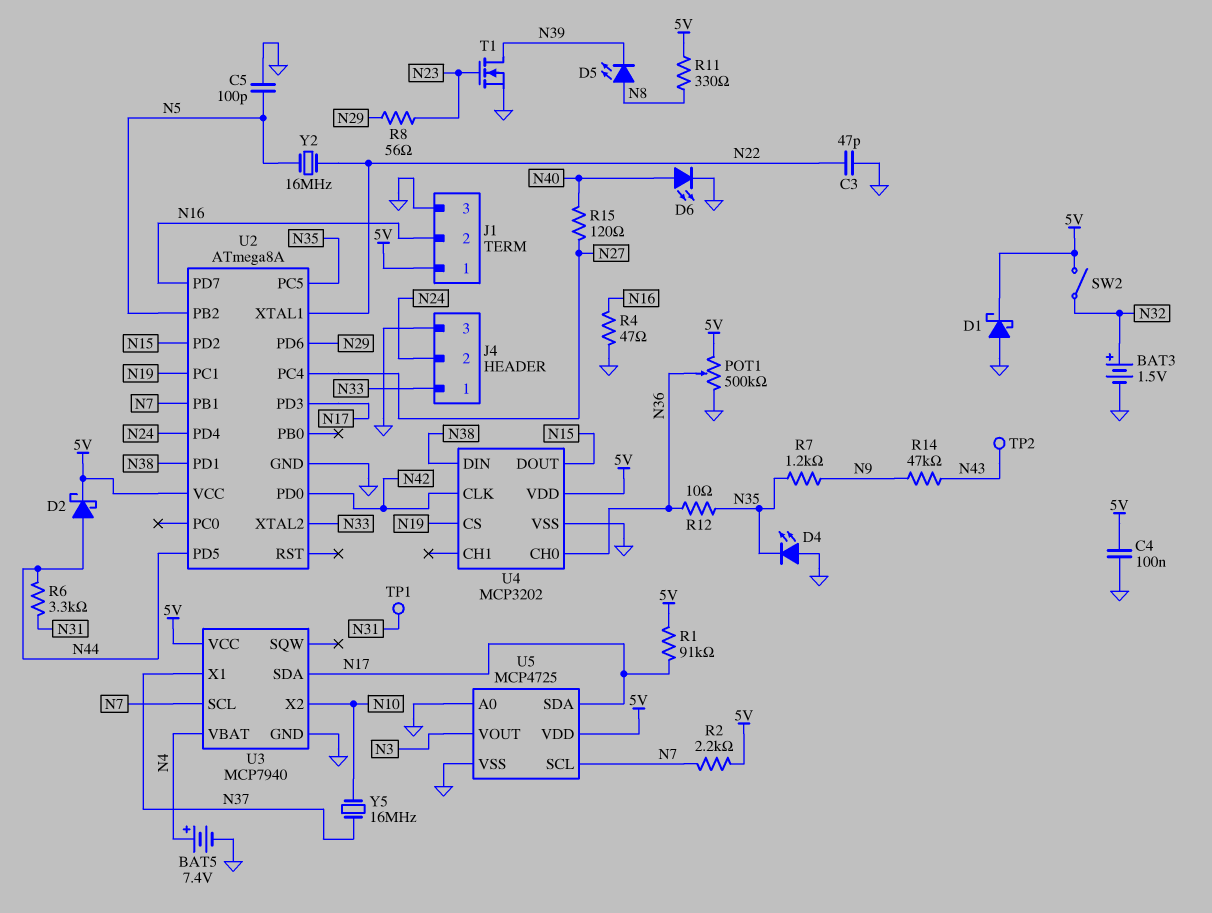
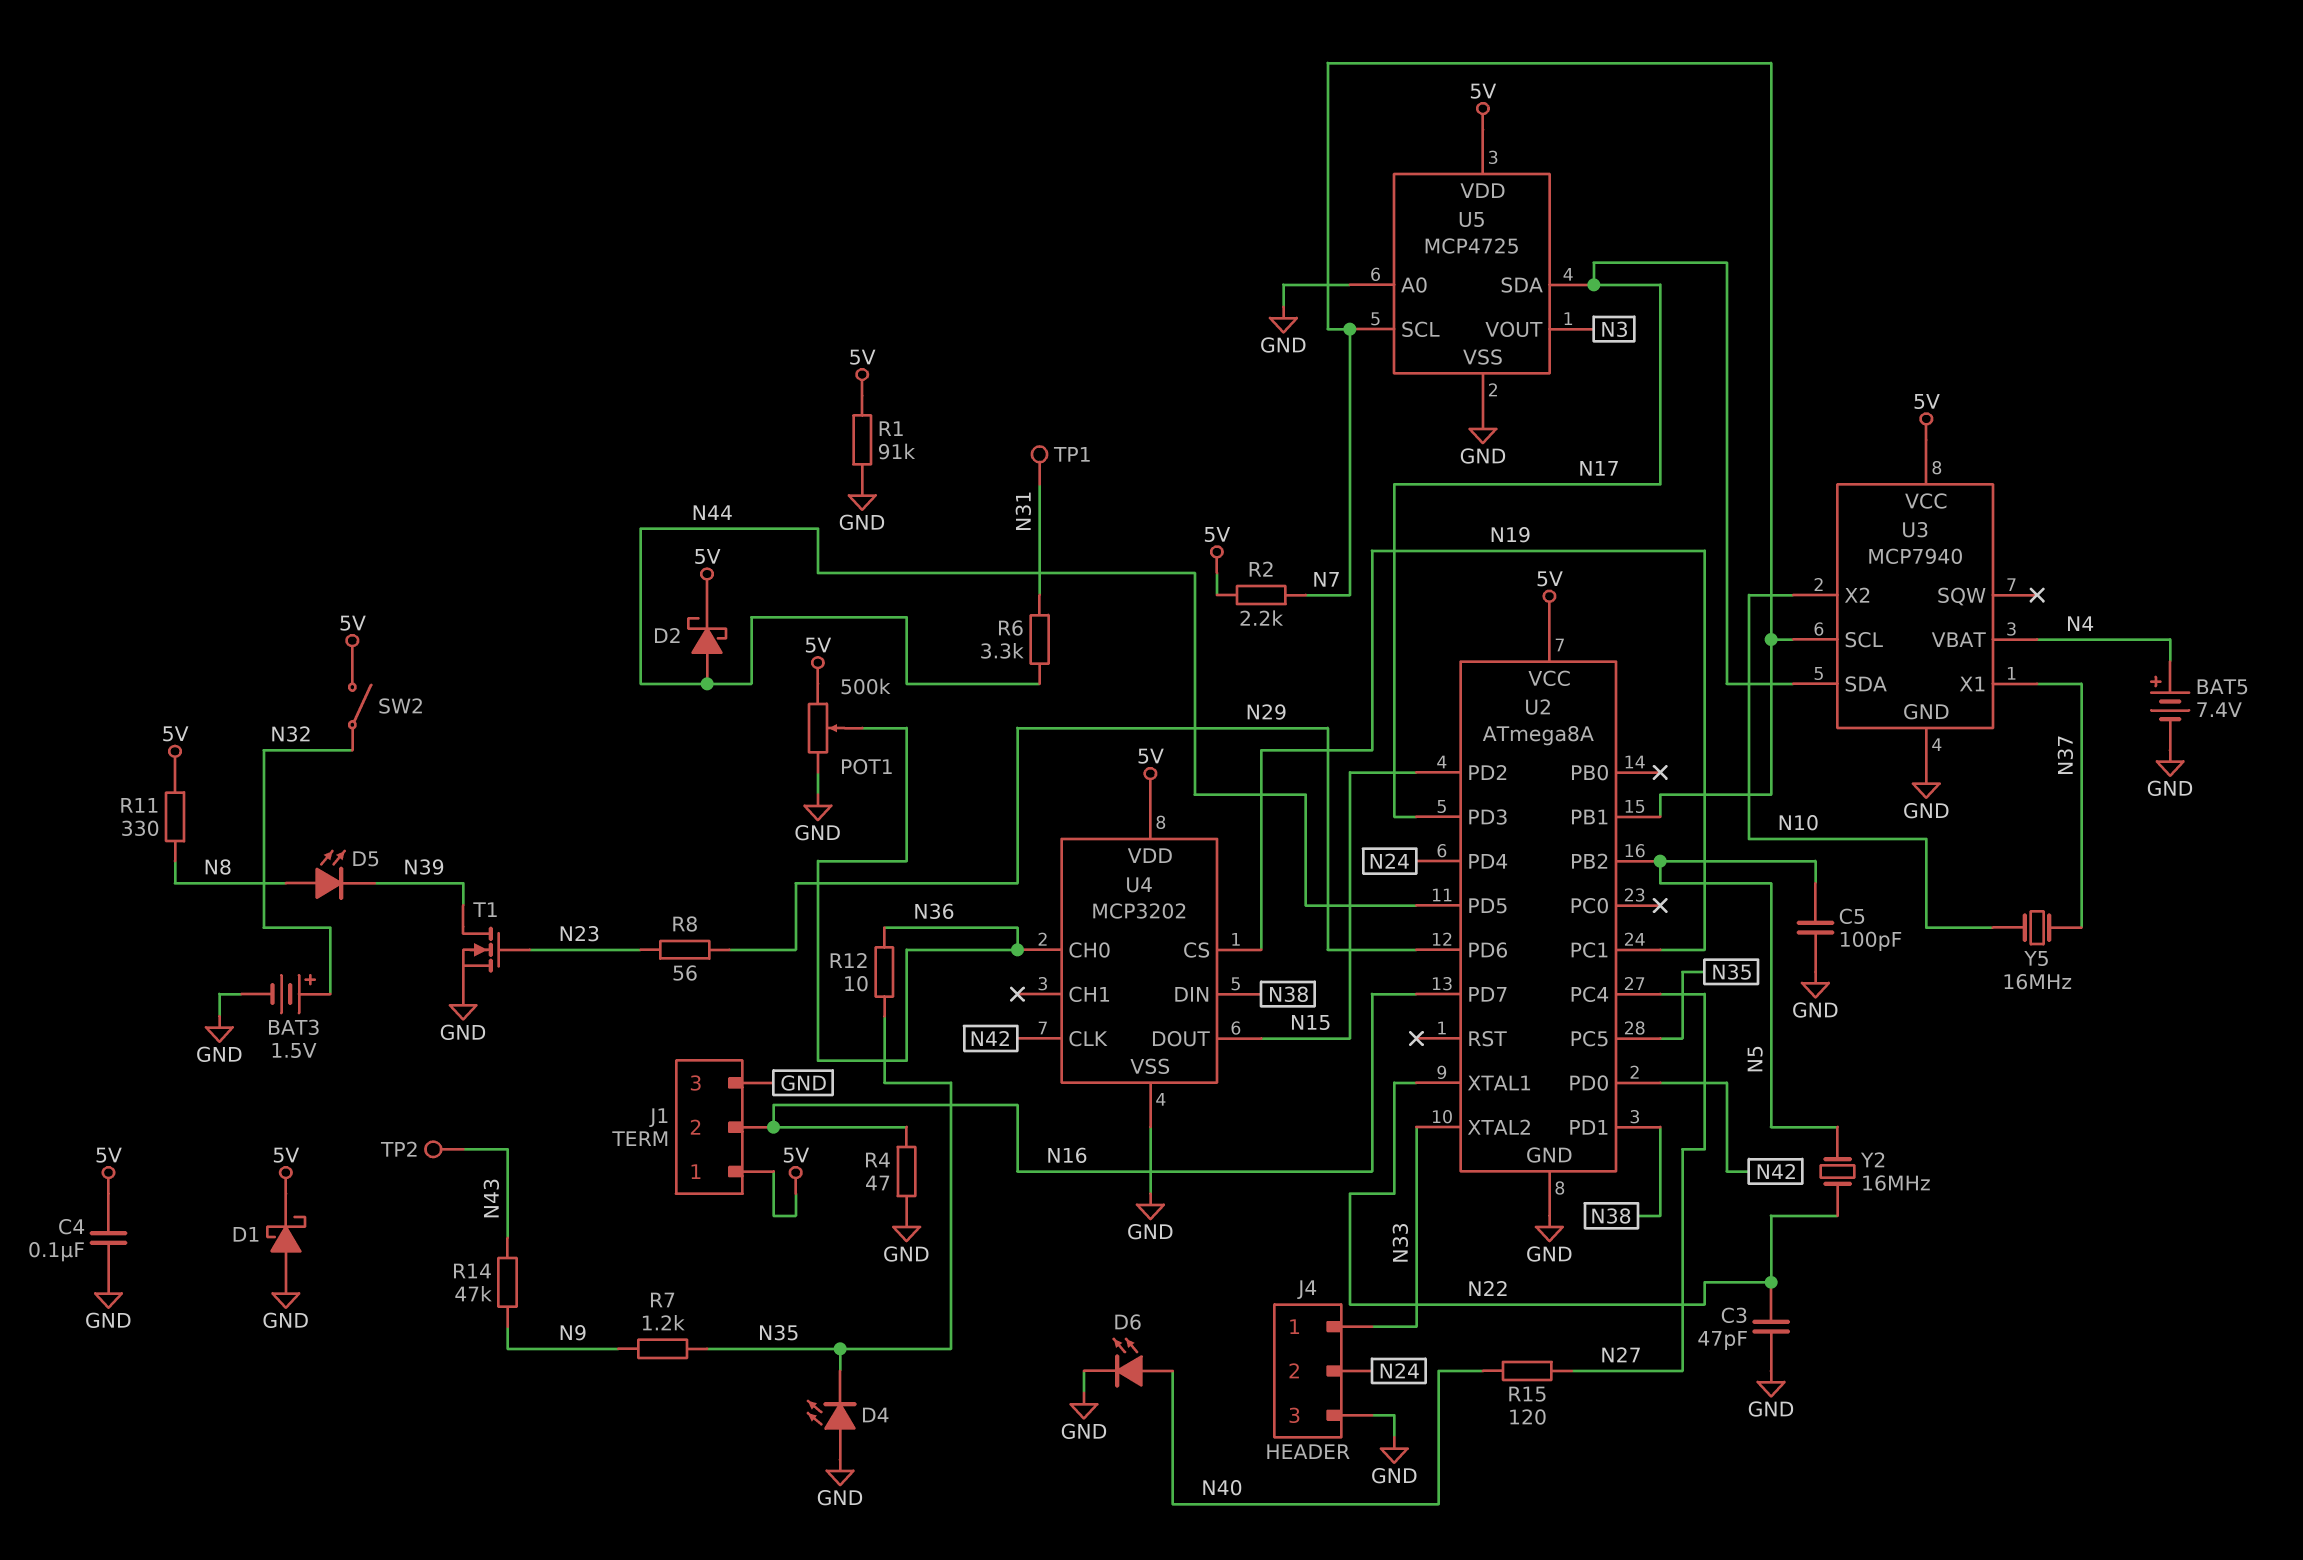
R1: 91k (5V, N17) -> 91k (5V, GND)

